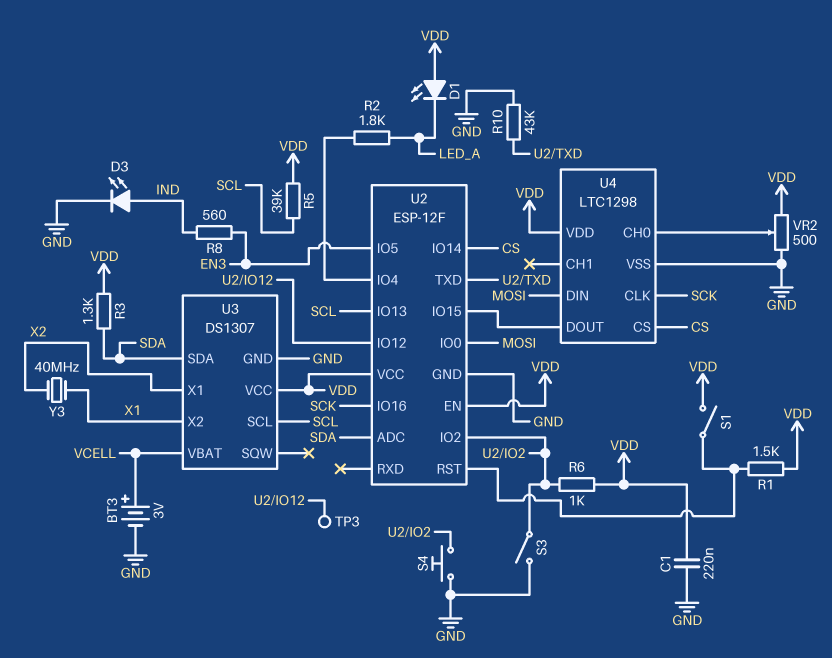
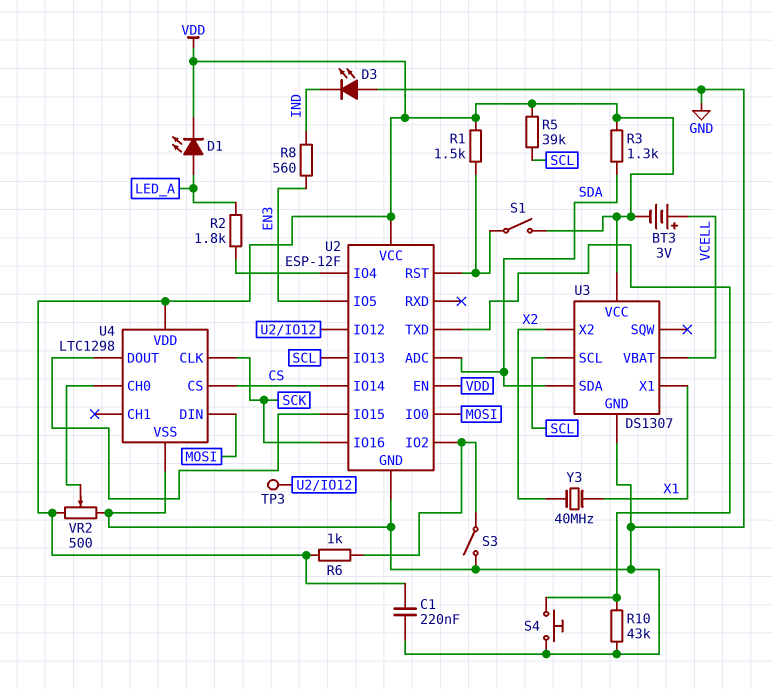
BT3: 3V (plus VCELL, minus GND) -> 3V (plus VCELL, minus VDD)
D1: LED (A VDD, K LED_A) -> LED (A LED_A, K VDD)
D3: LED (A IND, K GND) -> LED (A GND, K IND)
S4: button (GND, U2/IO2) -> button (GND, U2/TXD)
U3 pin X1: X2 -> X1
U3 pin X2: X1 -> X2

